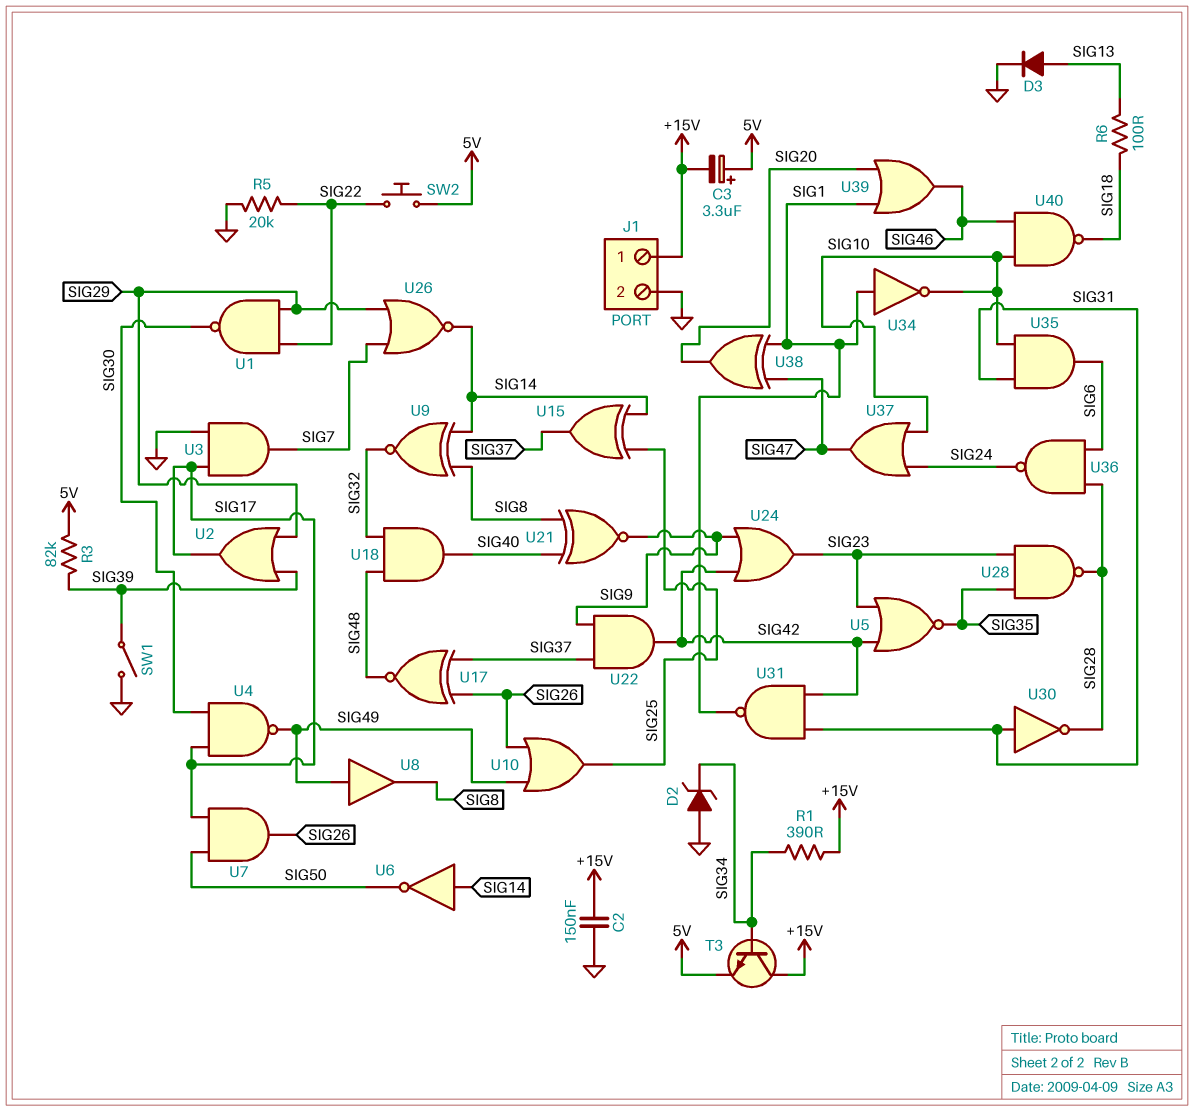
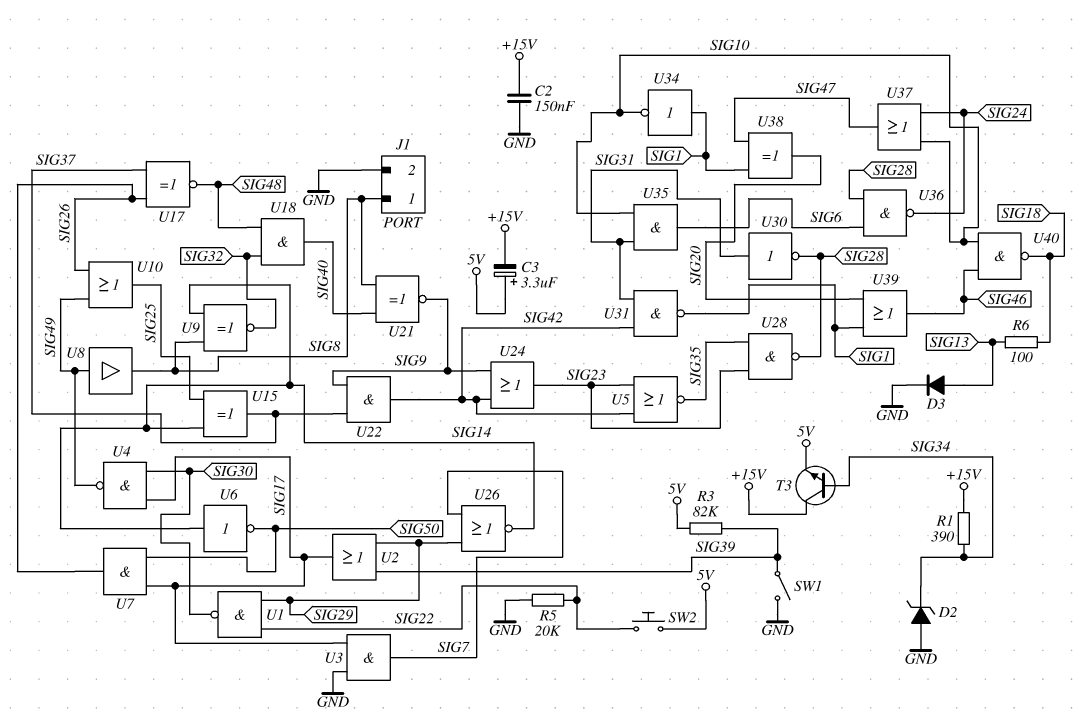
J1 pin 1: +15V -> SIG8

